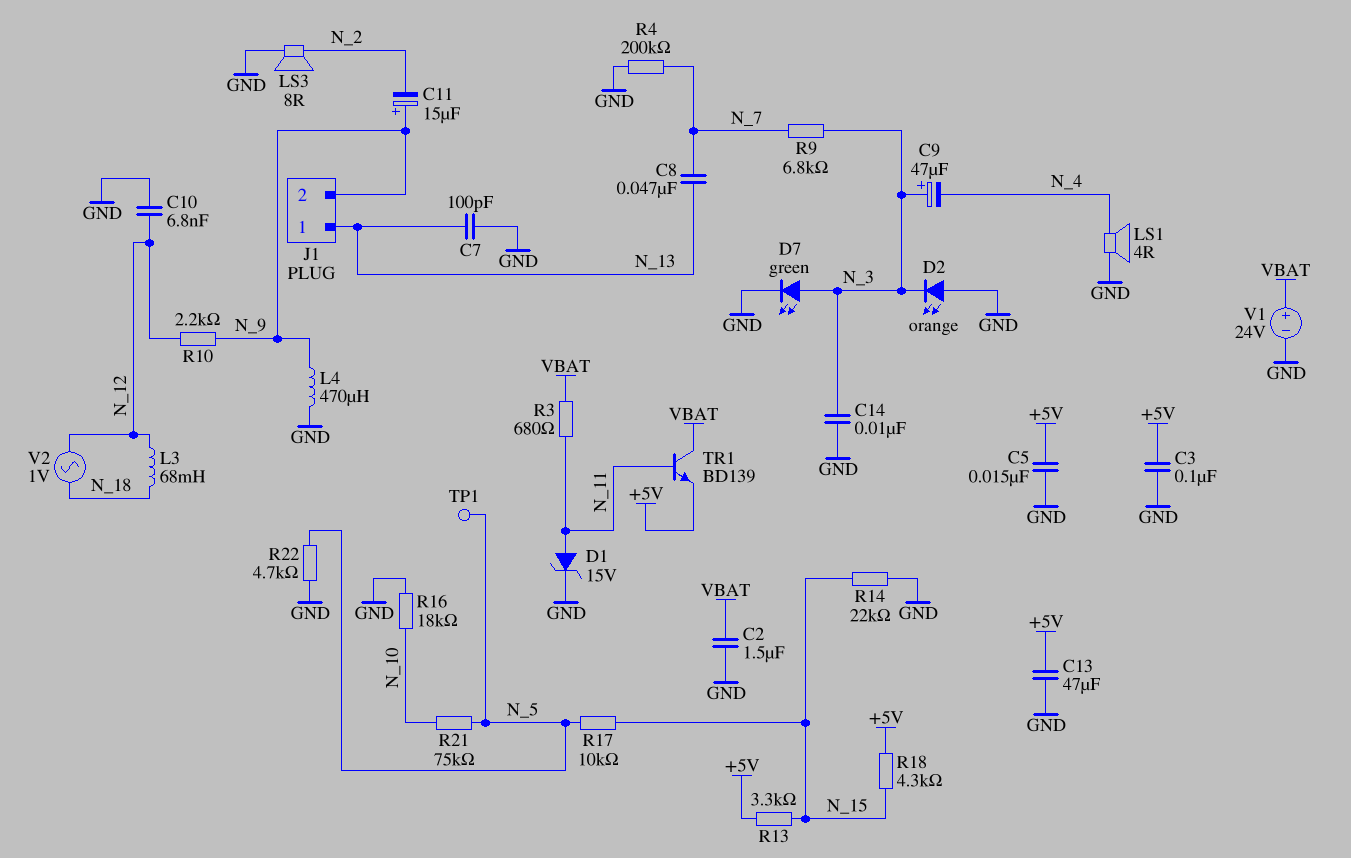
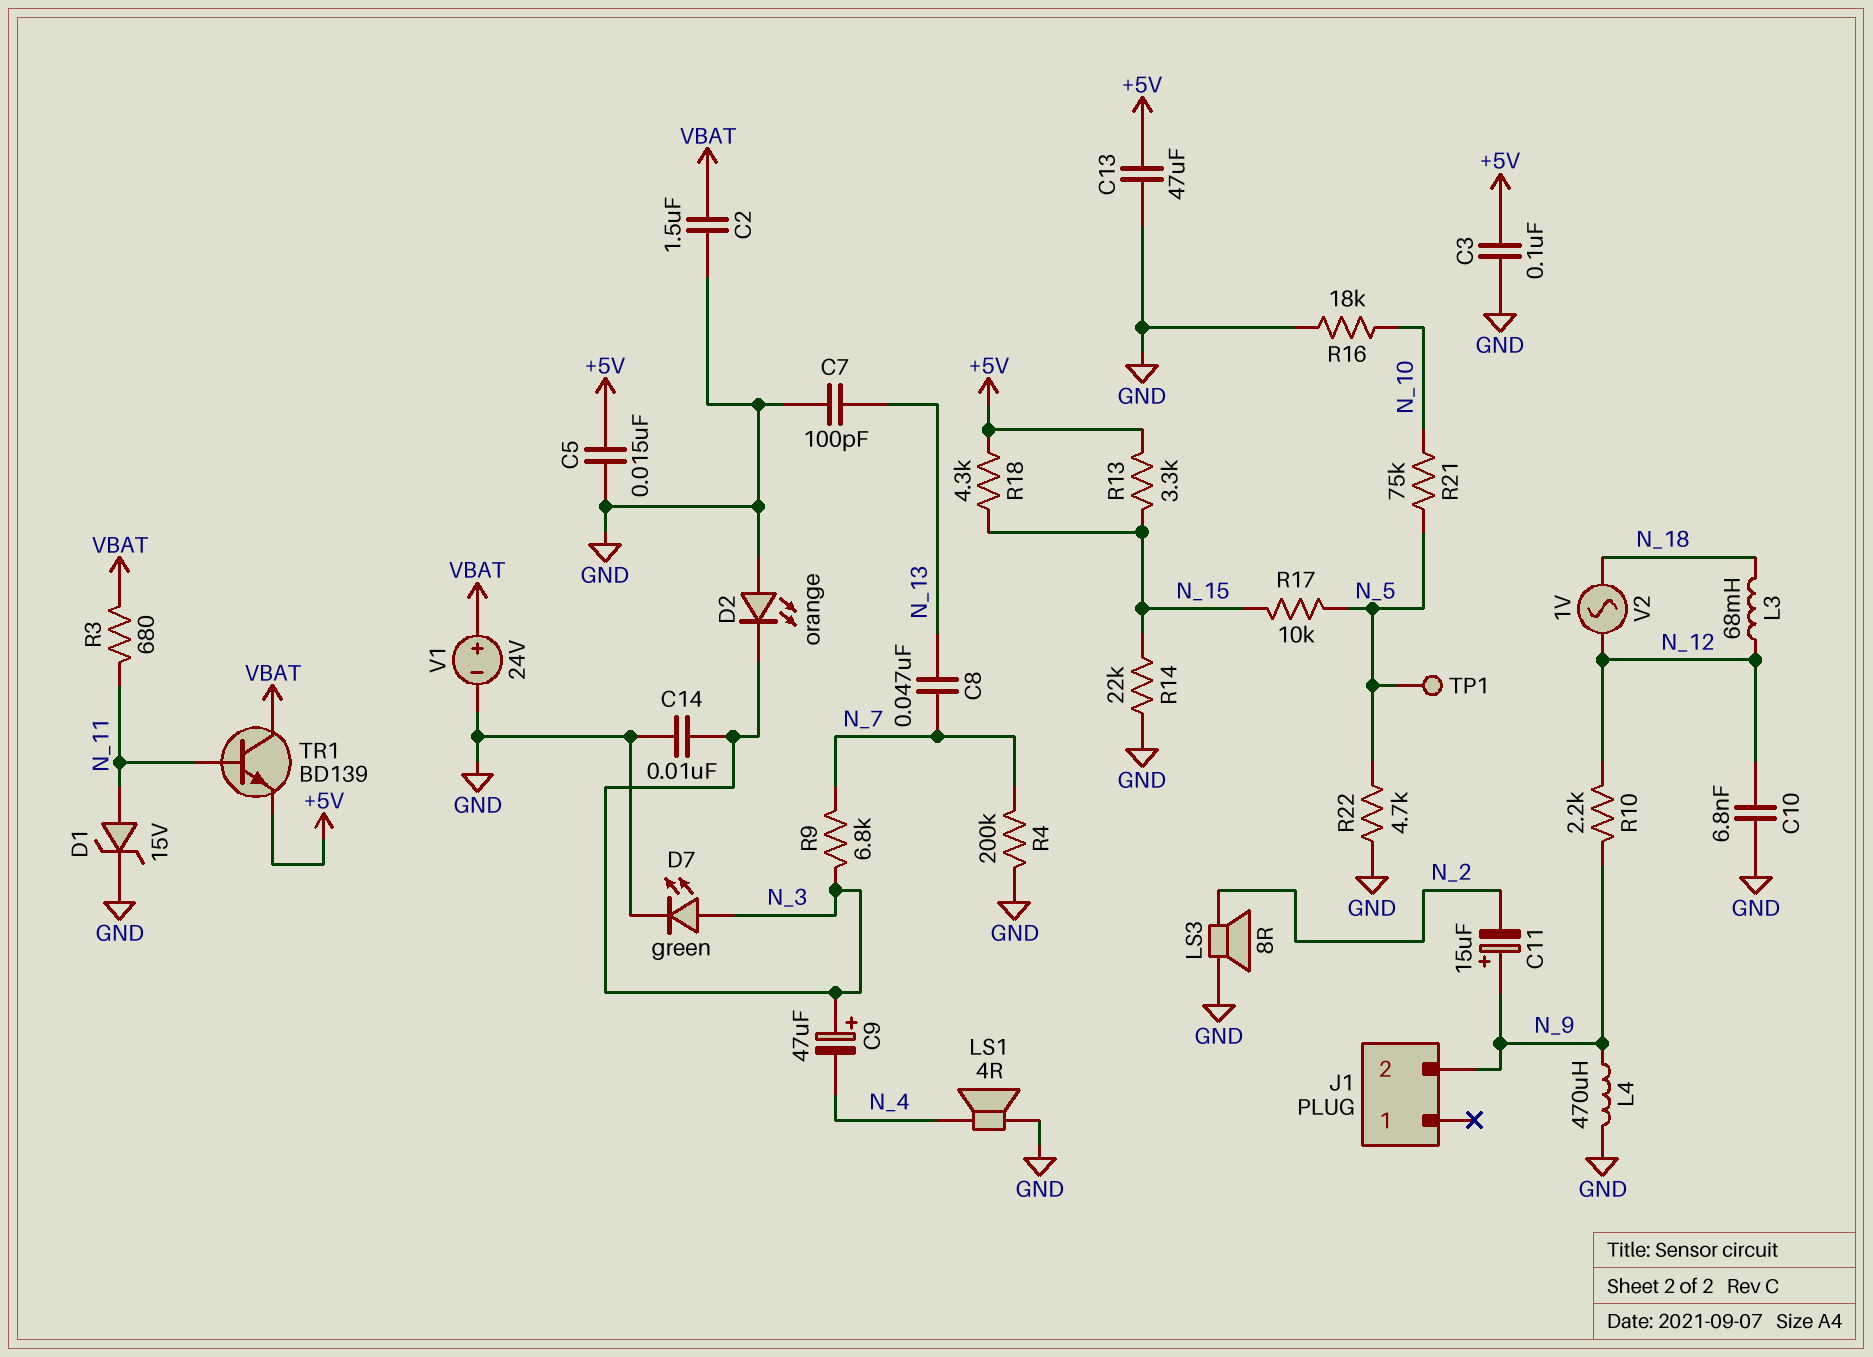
J1 pin 1: N_13 -> none

